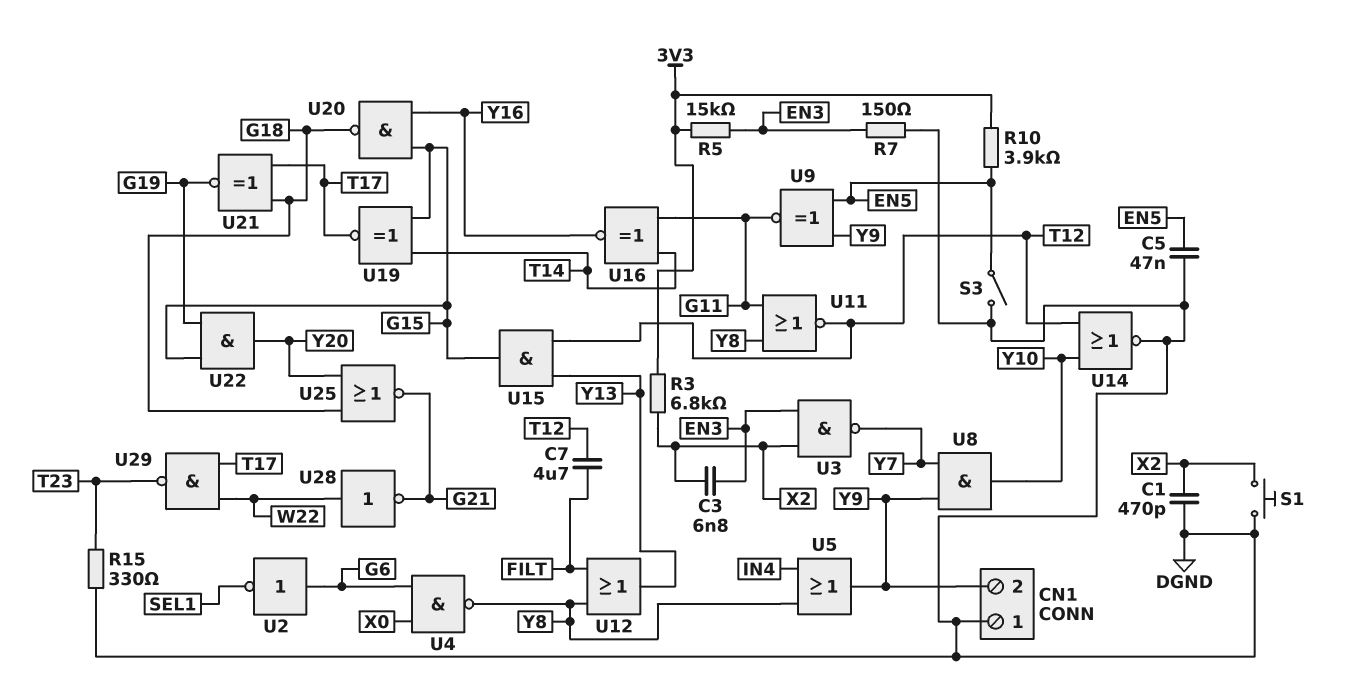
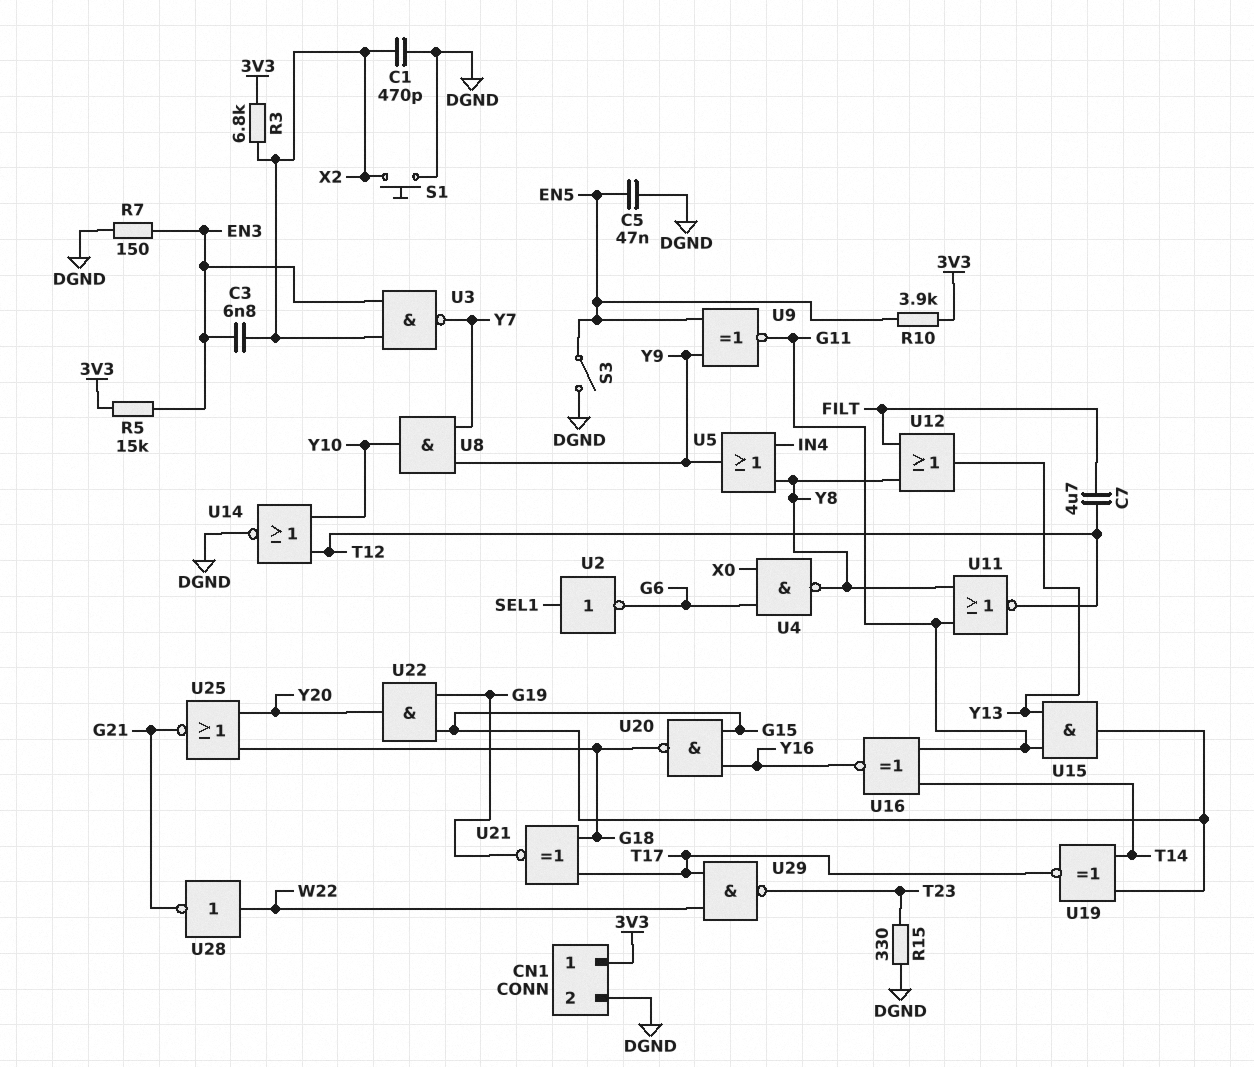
CN1 pin 1: DGND -> 3V3
CN1 pin 2: Y9 -> DGND
U2: NOT (in G6, out SEL1) -> NOT (in SEL1, out G6)
U15: AND (in T12, in Y13, out G15) -> AND (in G11, in Y13, out G15)

